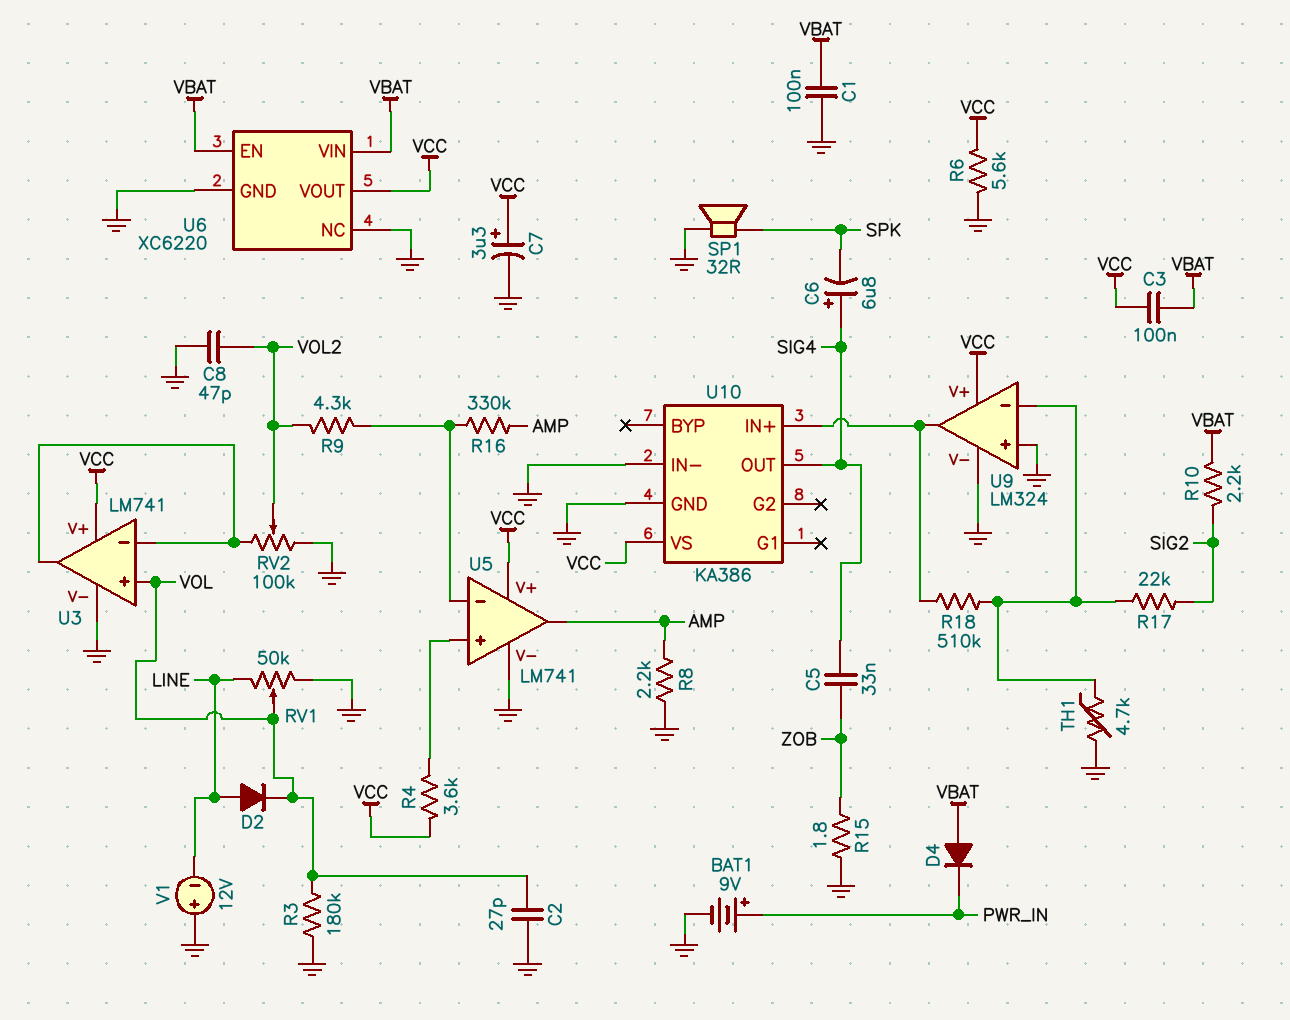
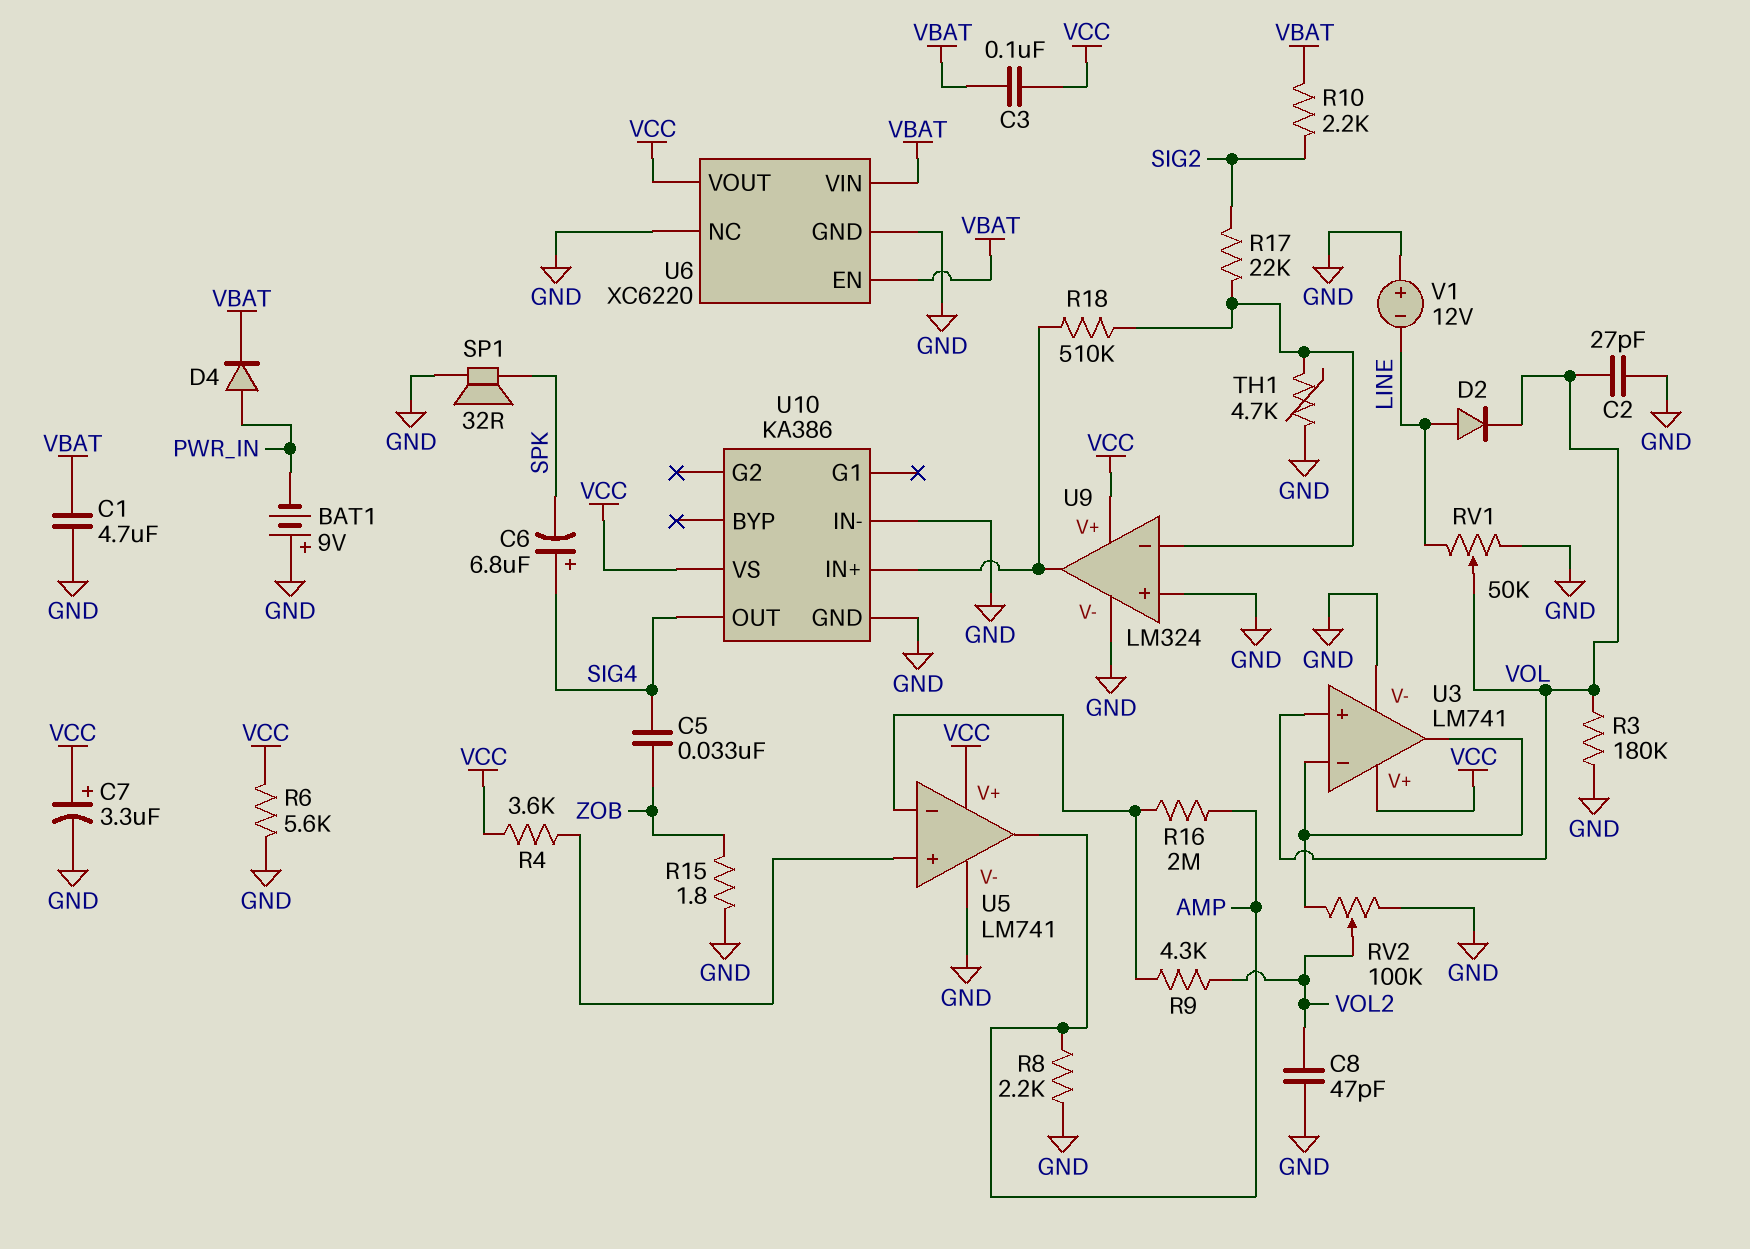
BAT1: 9V (plus PWR_IN, minus GND) -> 9V (plus GND, minus PWR_IN)
C1: 100nF (GND, VBAT) -> 4.7uF (GND, VBAT)
D4: diode (A VBAT, K PWR_IN) -> diode (A PWR_IN, K VBAT)
R16: 330k (AMP, U5/in-) -> 2M (AMP, U5/in-)

